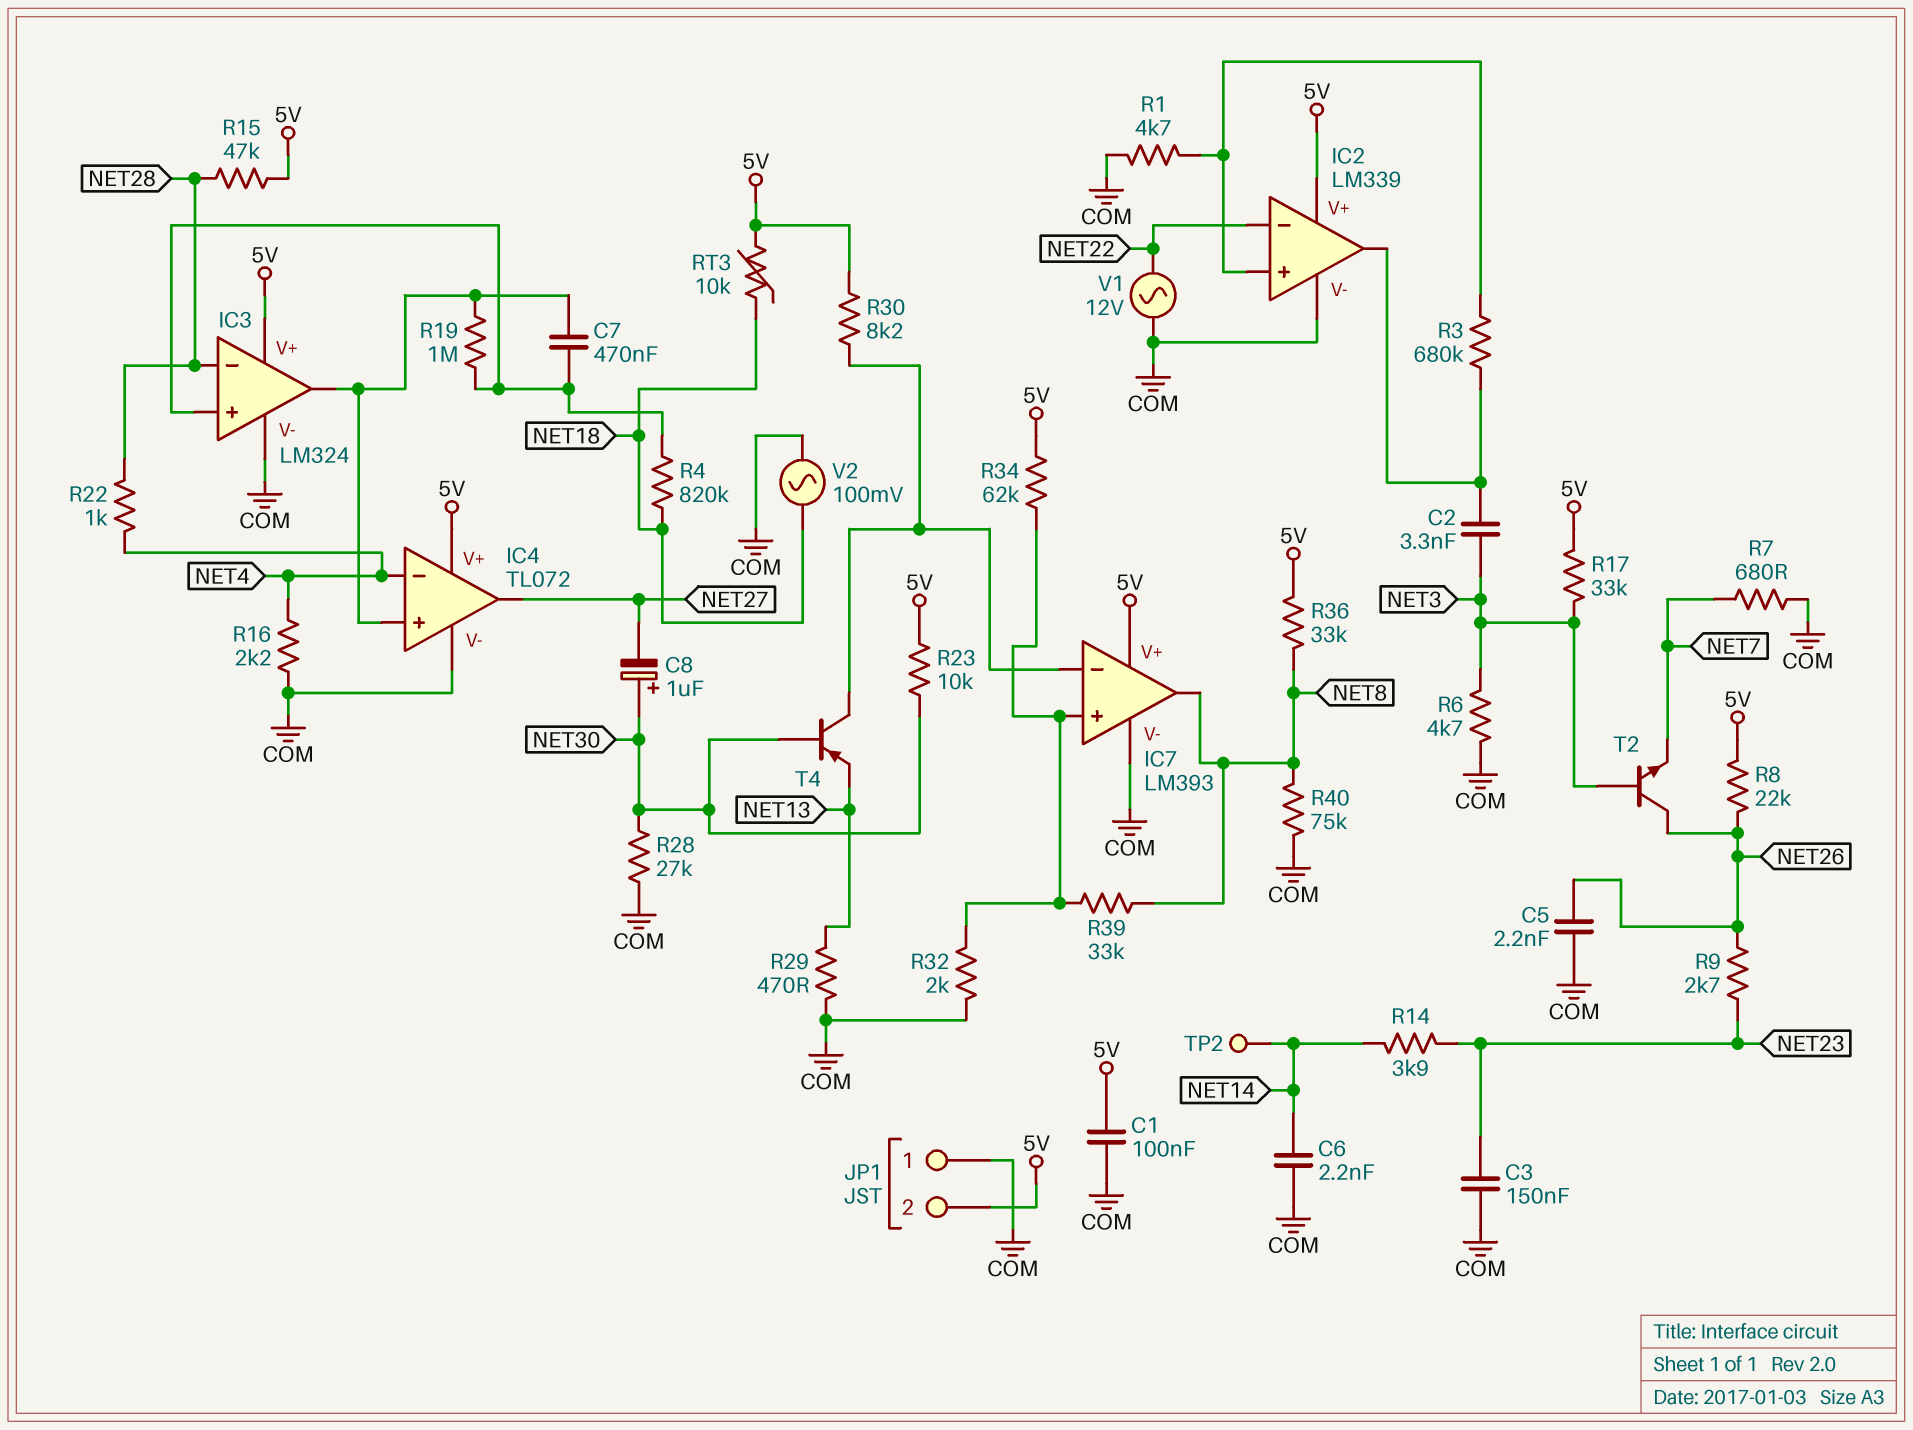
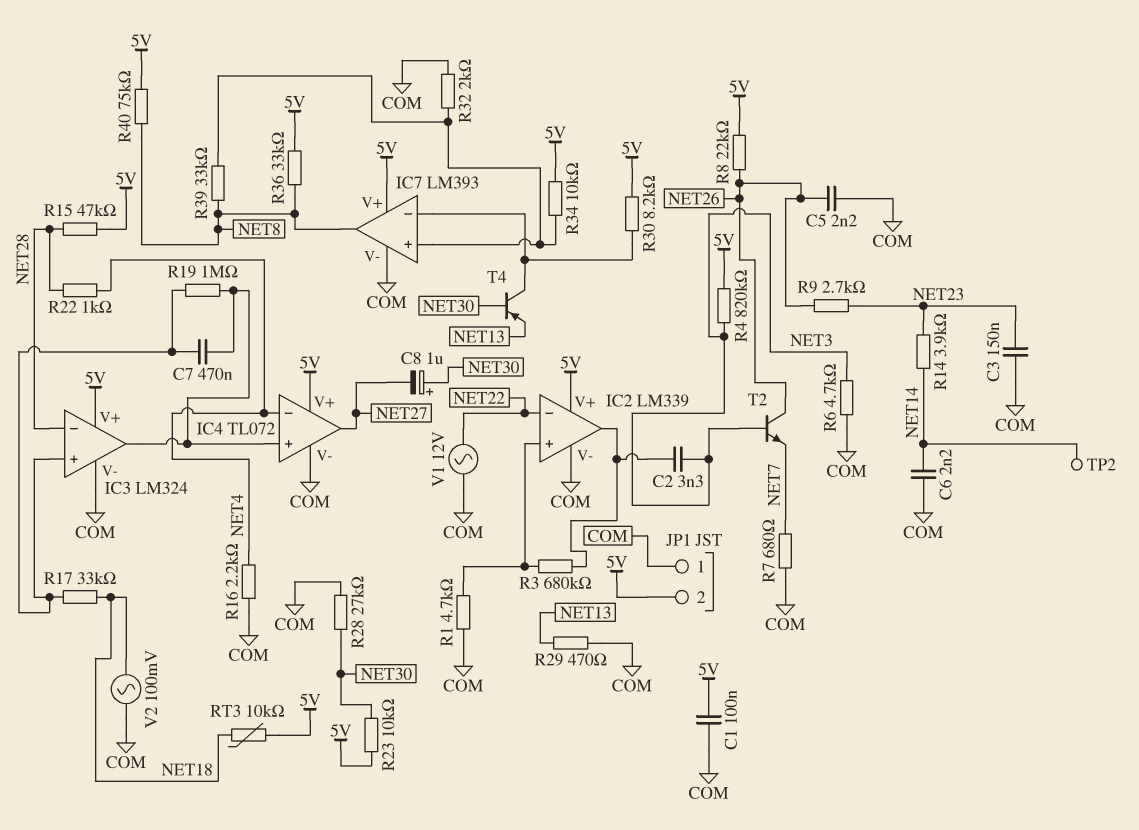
R4: 820k (IC3/in+, NET18) -> 820k (5V, NET3)
R17: 33k (5V, NET3) -> 33k (IC3/in+, NET18)
R34: 62k (5V, IC7/in+) -> 10k (5V, IC7/in+)
R40: 75k (COM, NET8) -> 75k (5V, NET8)

